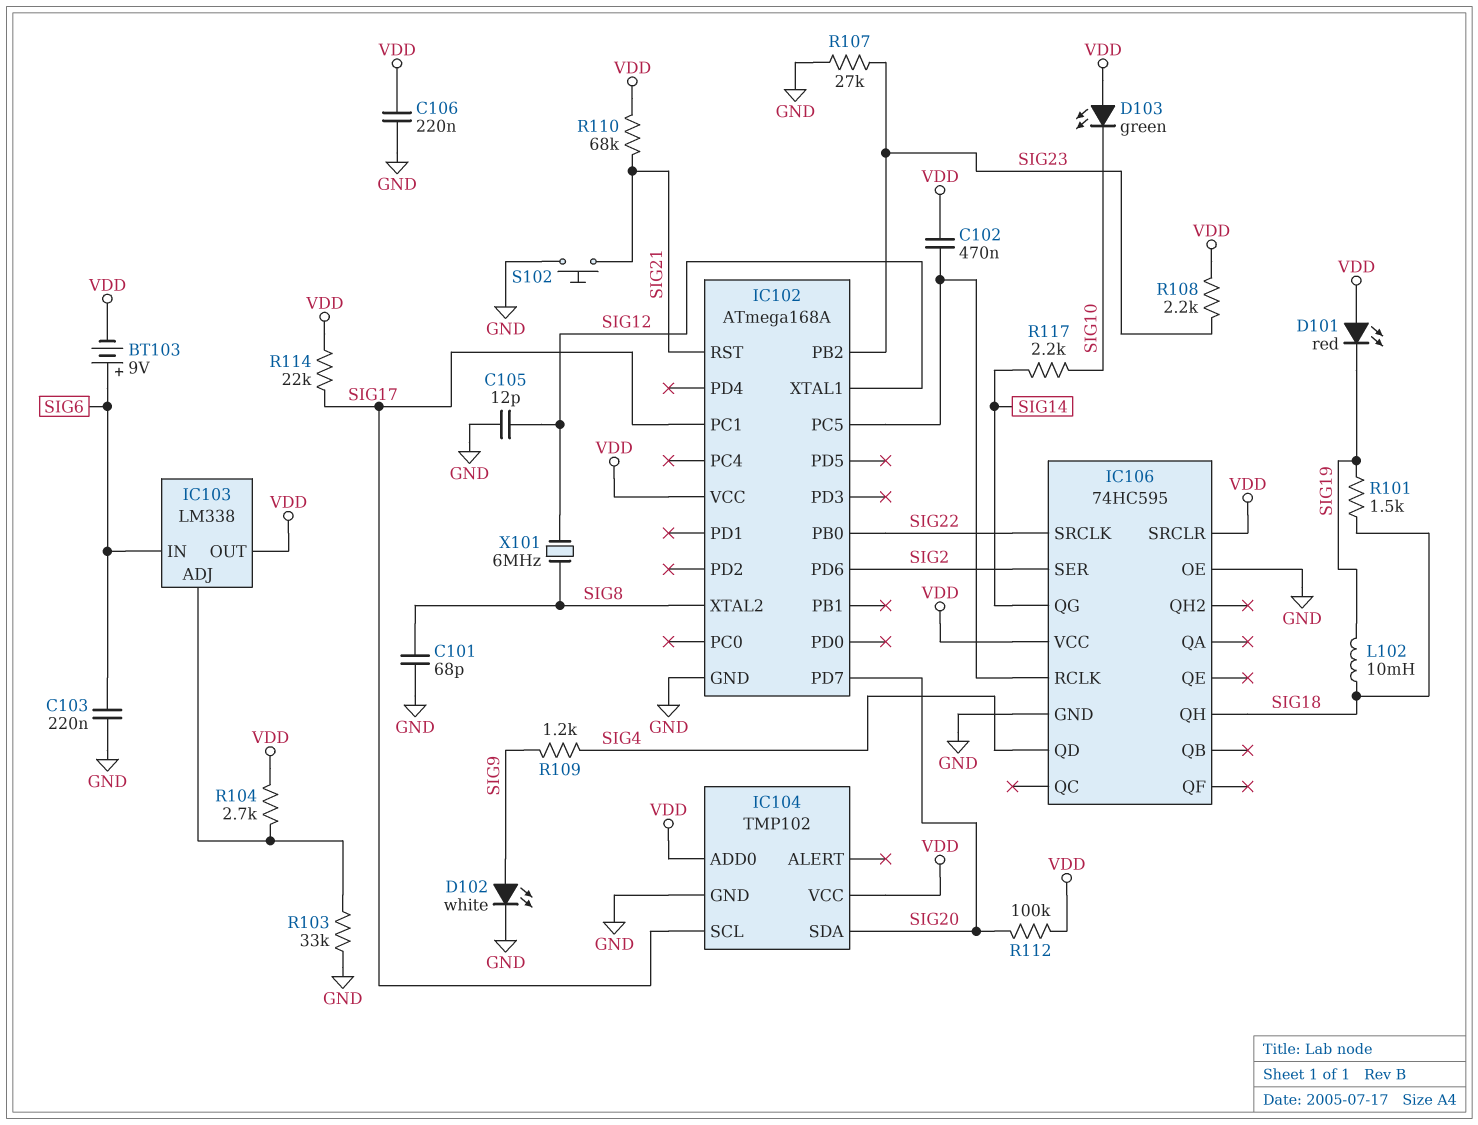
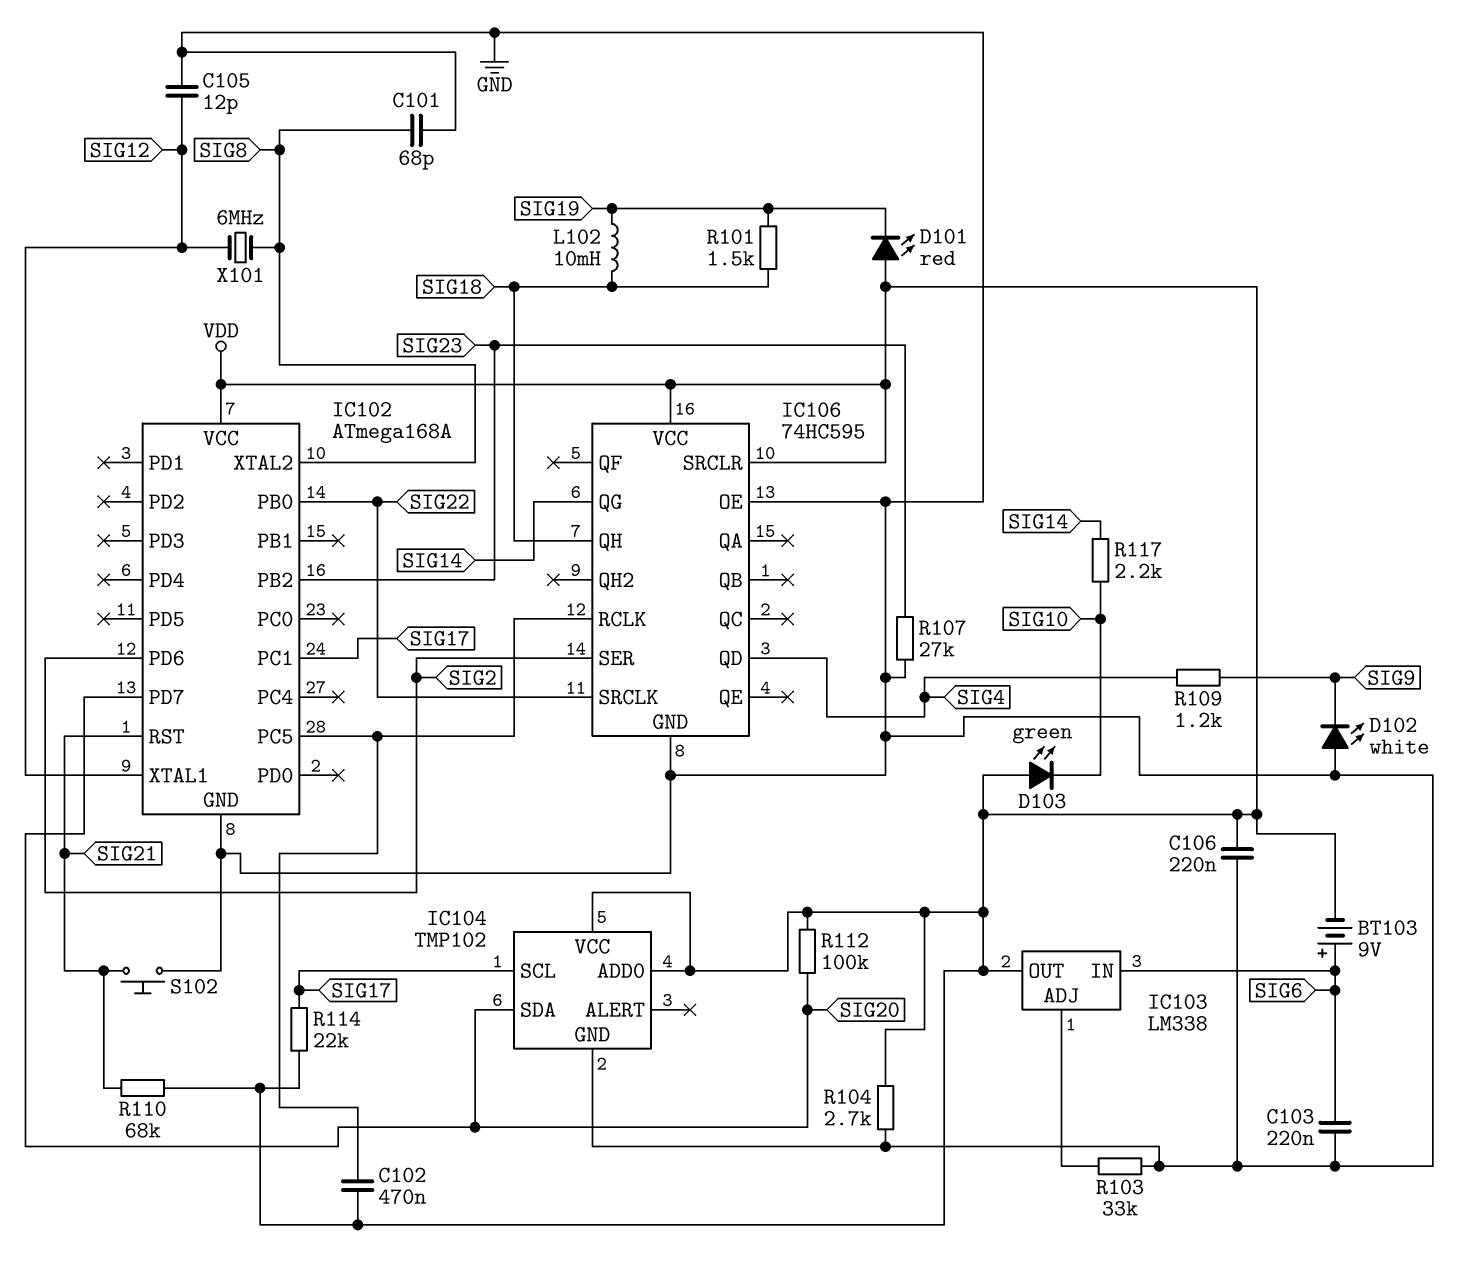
D102: LED white (A SIG9, K GND) -> LED white (A GND, K SIG9)
R104: 2.7k (IC103/ADJ, VDD) -> 2.7k (GND, VDD)
R108: 2.2k (SIG23, VDD) -> none

